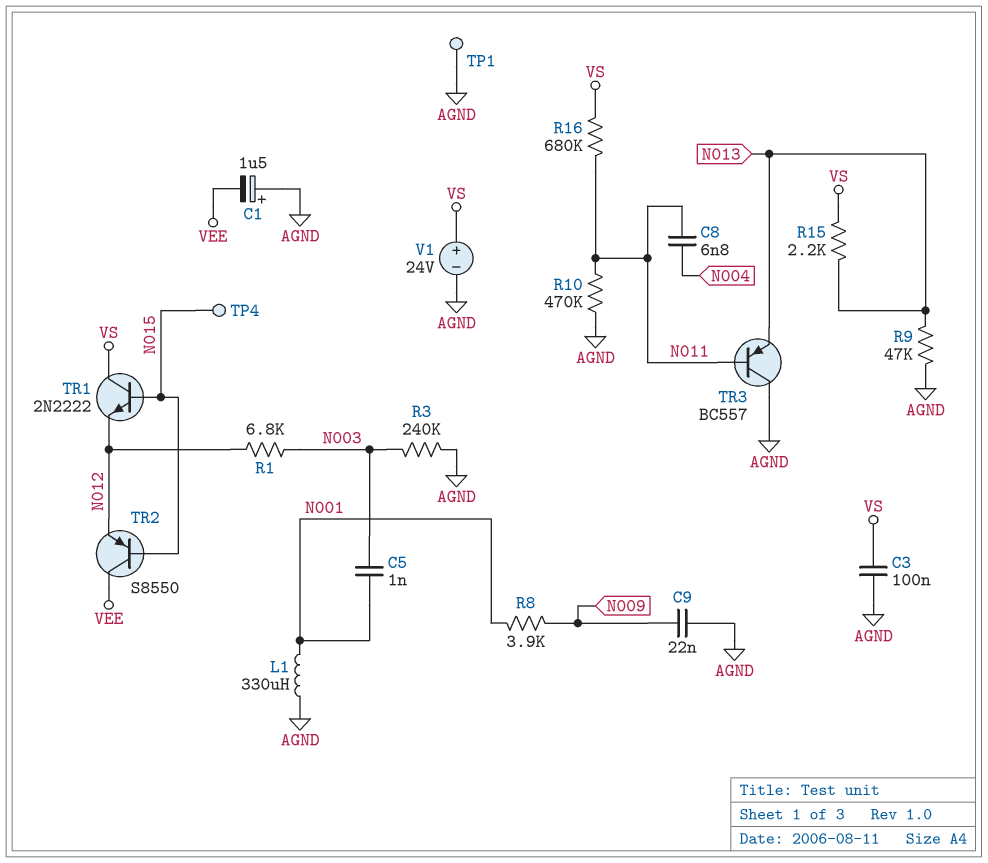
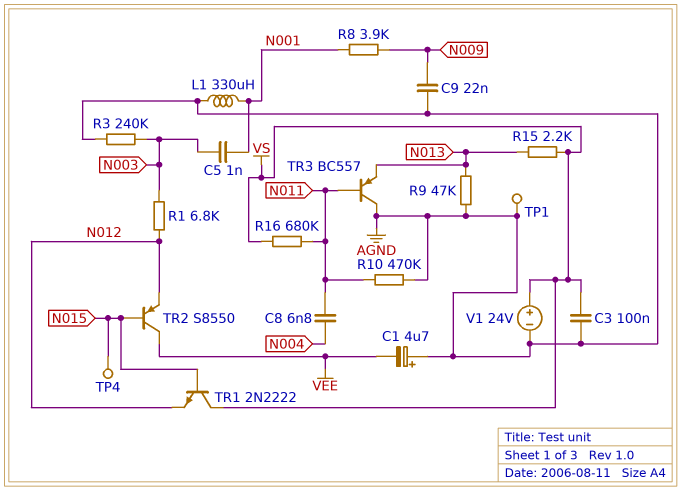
C1: 1.5uF (plus AGND, minus VEE) -> 4.7uF (plus AGND, minus VEE)

